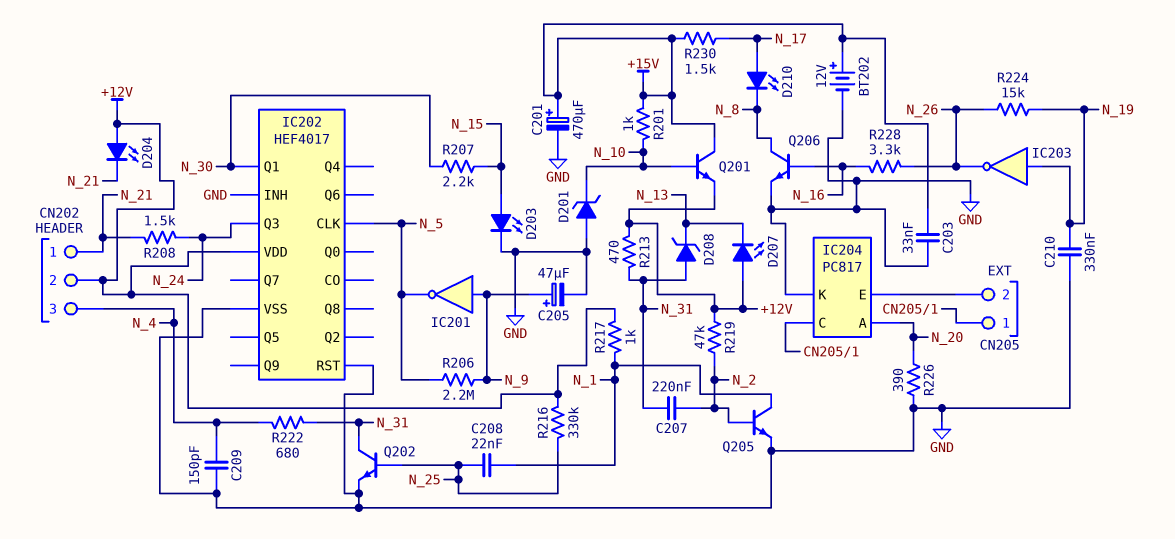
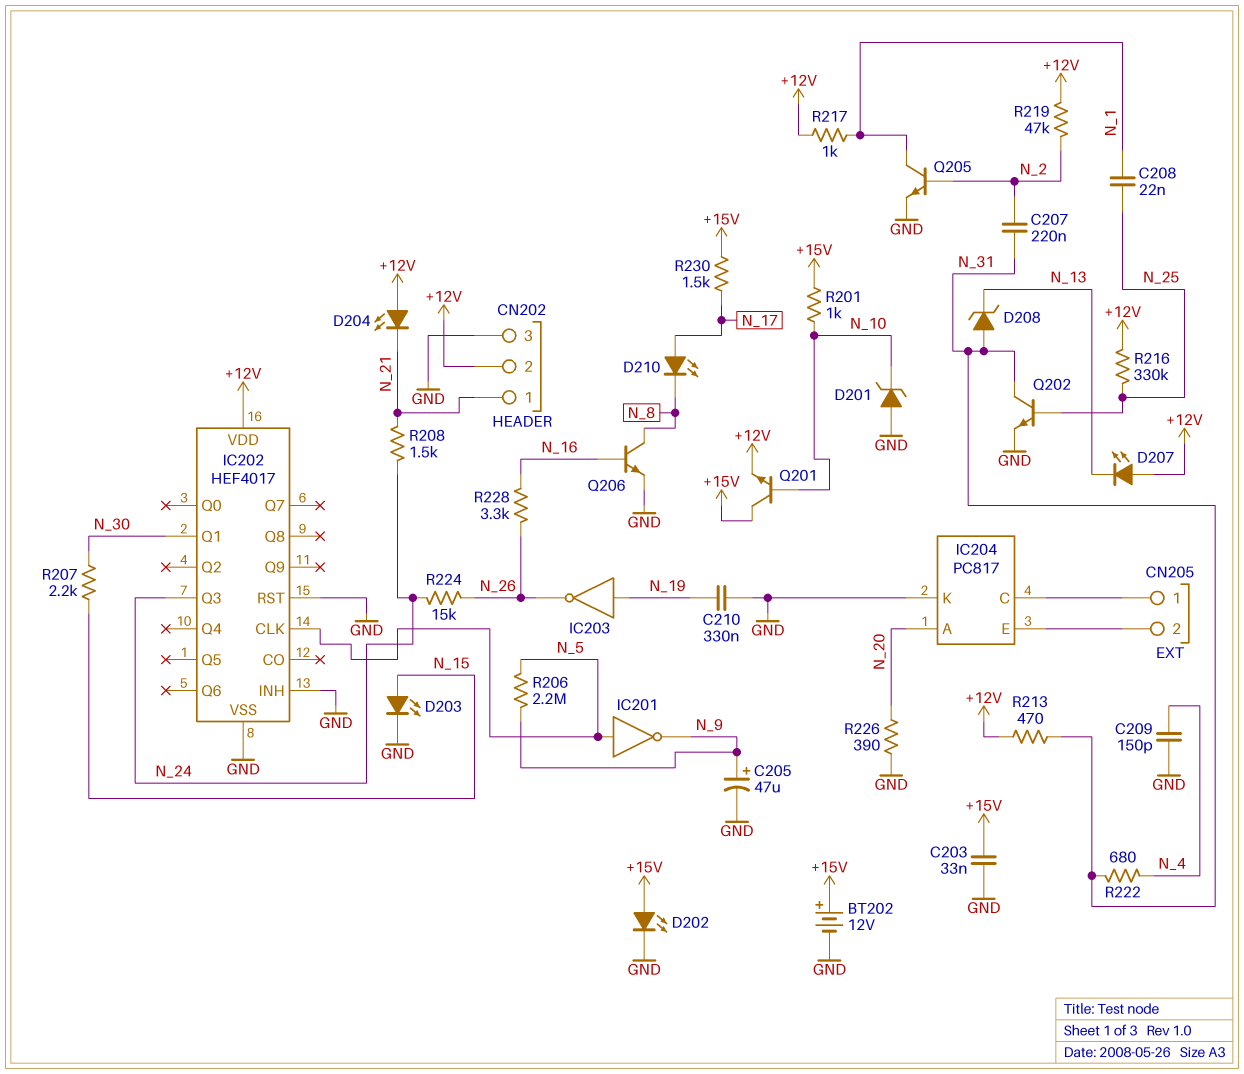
C201: 470uF (plus +15V, minus GND) -> none
CN202 pin 3: N_4 -> GND
D202: none -> LED (A +15V, K GND)
IC201: NOT (in N_9, out N_5) -> NOT (in N_5, out N_9)
R224: 15k (N_19, N_26) -> 15k (N_24, N_26)

